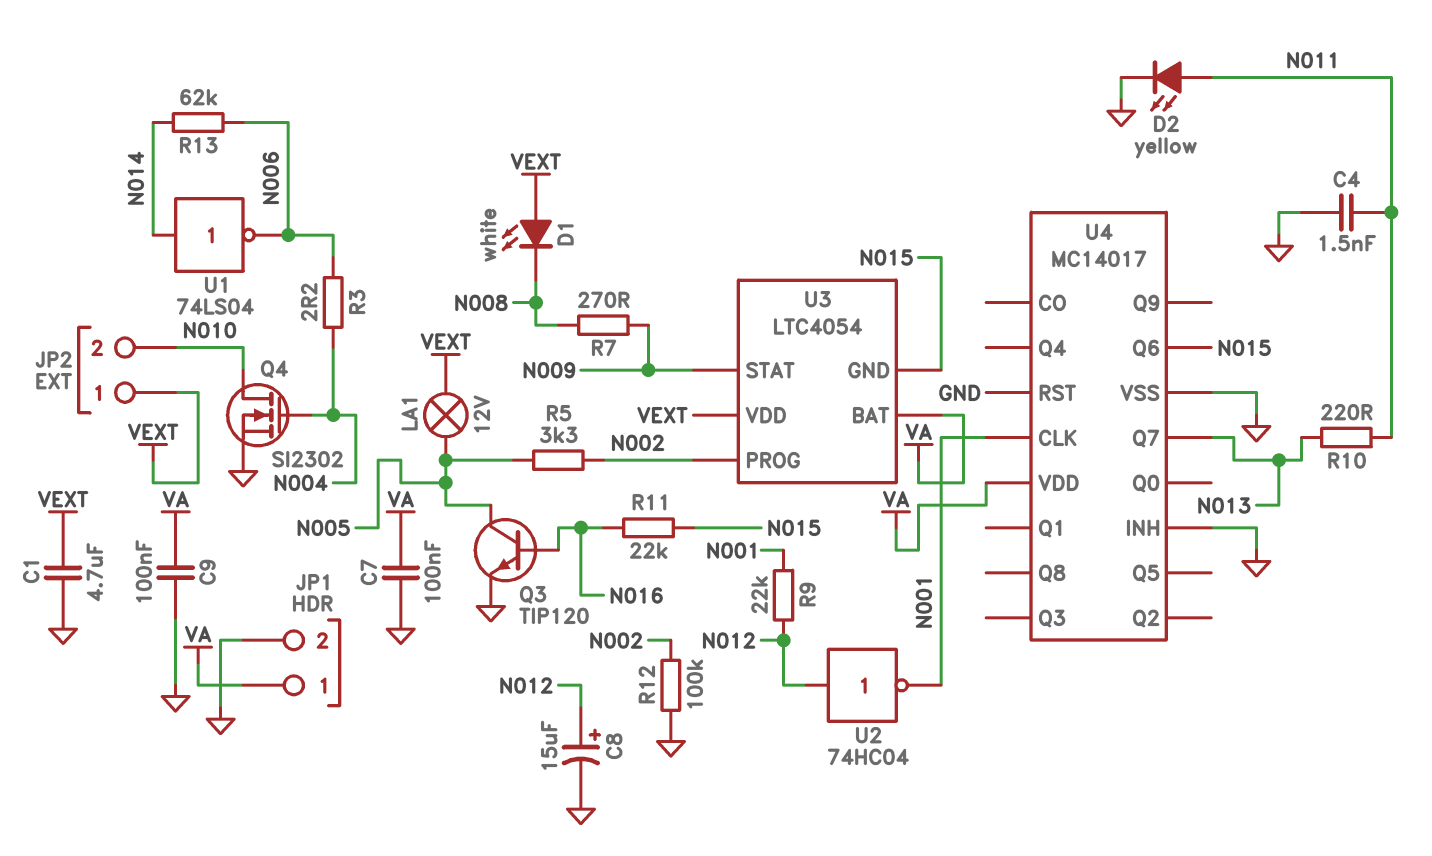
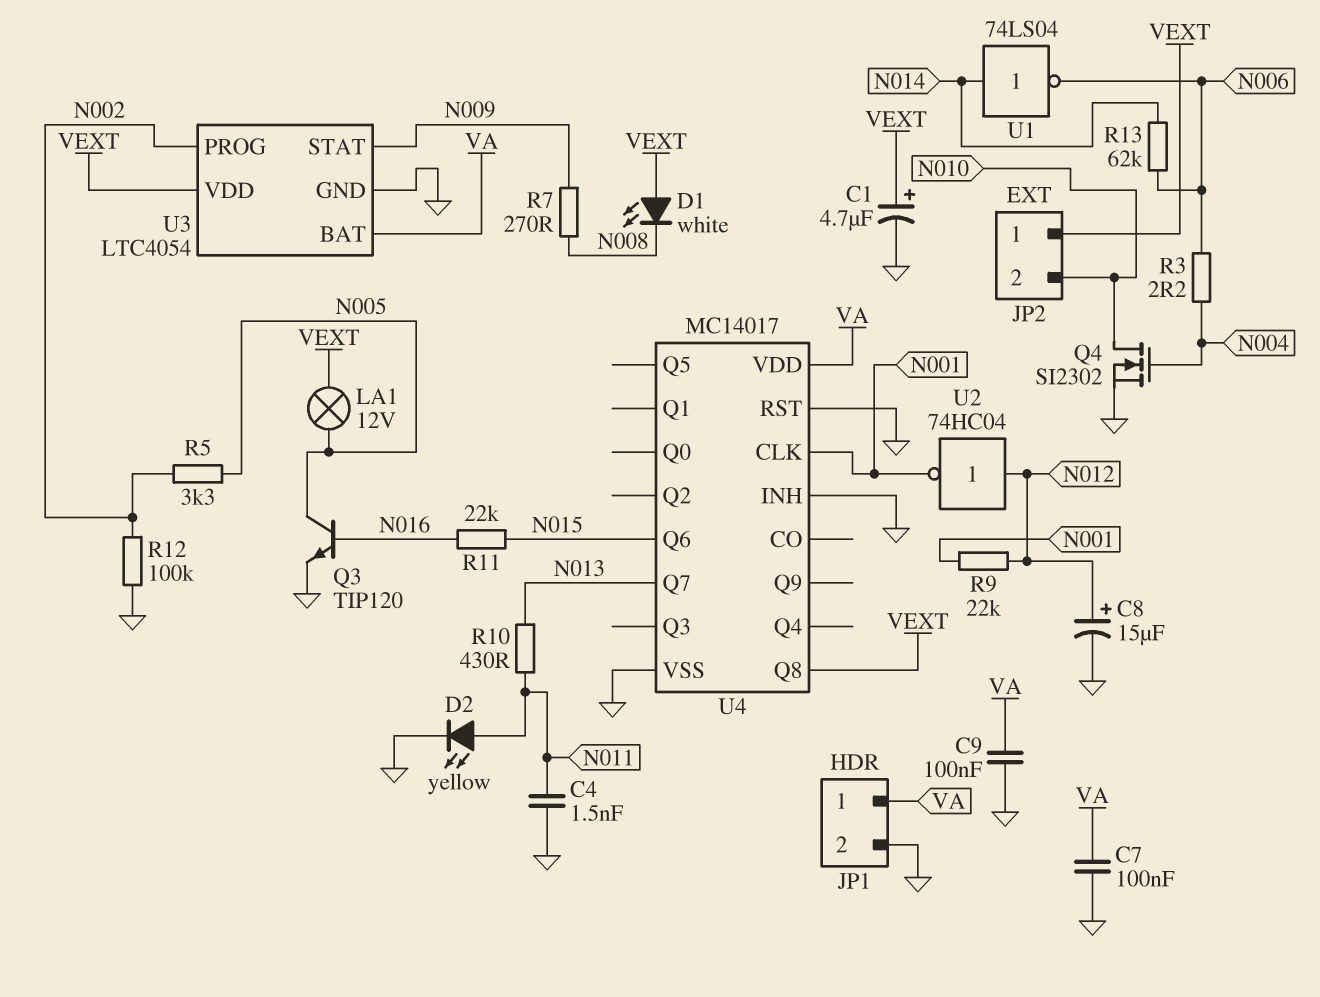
C1: 4.7uF (GND, VEXT) -> 4.7uF (plus VEXT, minus GND)
R10: 220 (N011, N013) -> 430 (N011, N013)
U3 pin GND: N015 -> GND
U4 pin Q8: none -> VEXT

